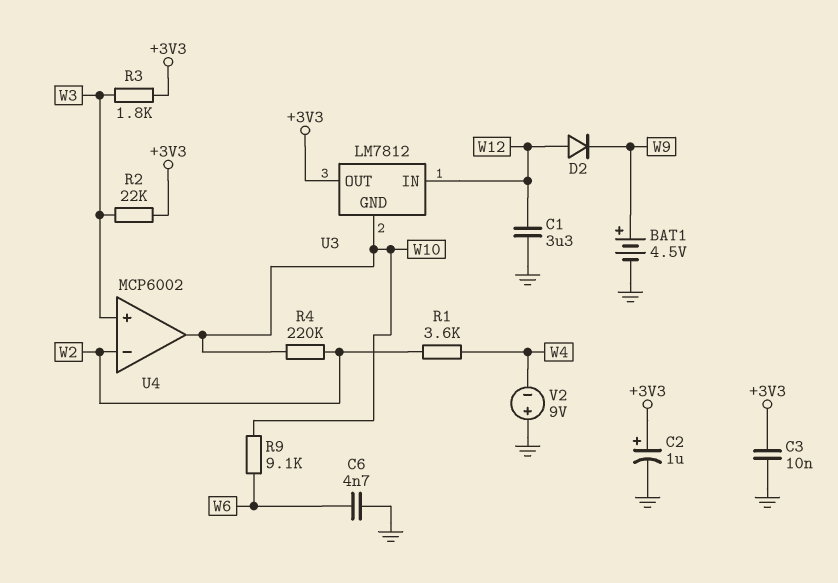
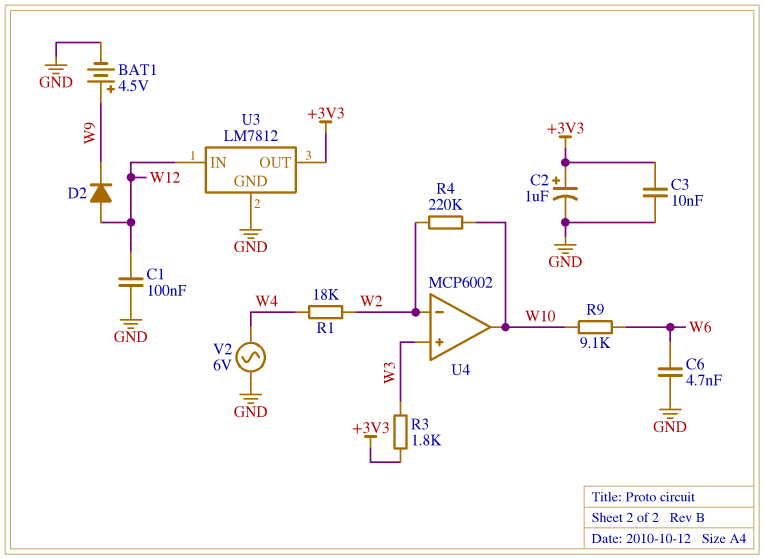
C1: 3.3uF (GND, W12) -> 100nF (GND, W12)
R1: 3.6k (W2, W4) -> 18k (W2, W4)
R2: 22k (+3V3, W3) -> none
U3 pin GND: W10 -> GND
V2: 9V (plus GND, minus W4) -> AC 6V (GND, W4)

